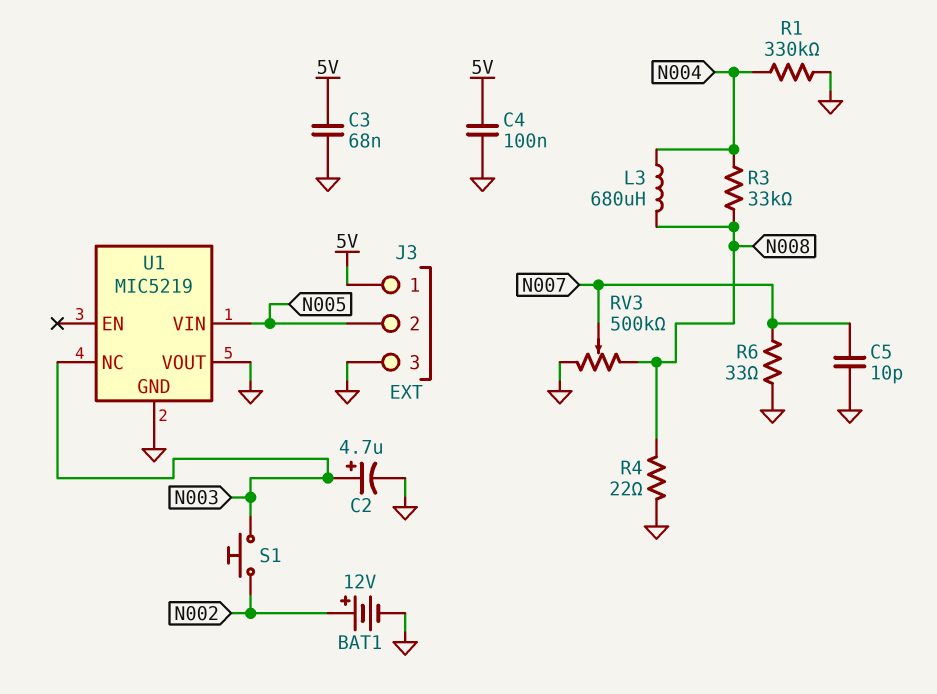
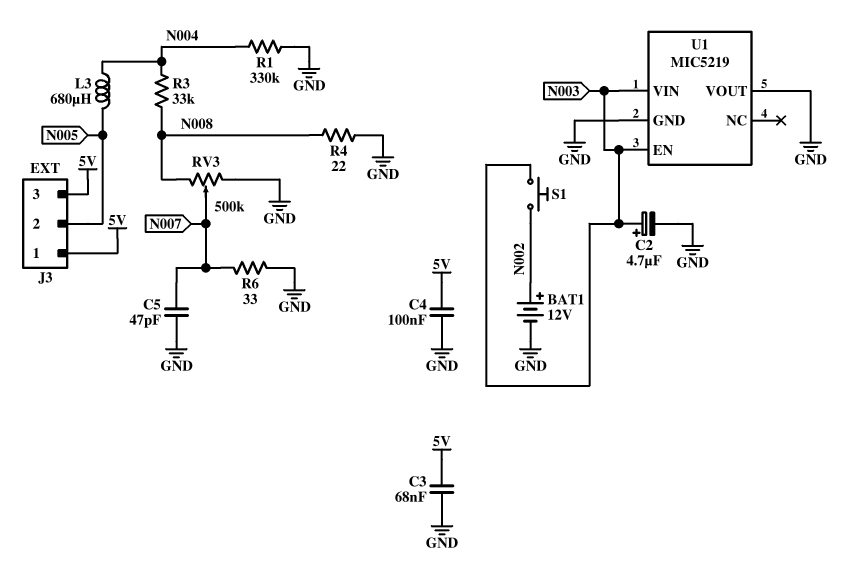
C5: 10pF (GND, N007) -> 47pF (GND, N007)
J3 pin 3: GND -> 5V
L3: 680uH (N004, N008) -> 680uH (N004, N005)
U1 pin EN: none -> N003
U1 pin NC: N003 -> none
U1 pin VIN: N005 -> N003

